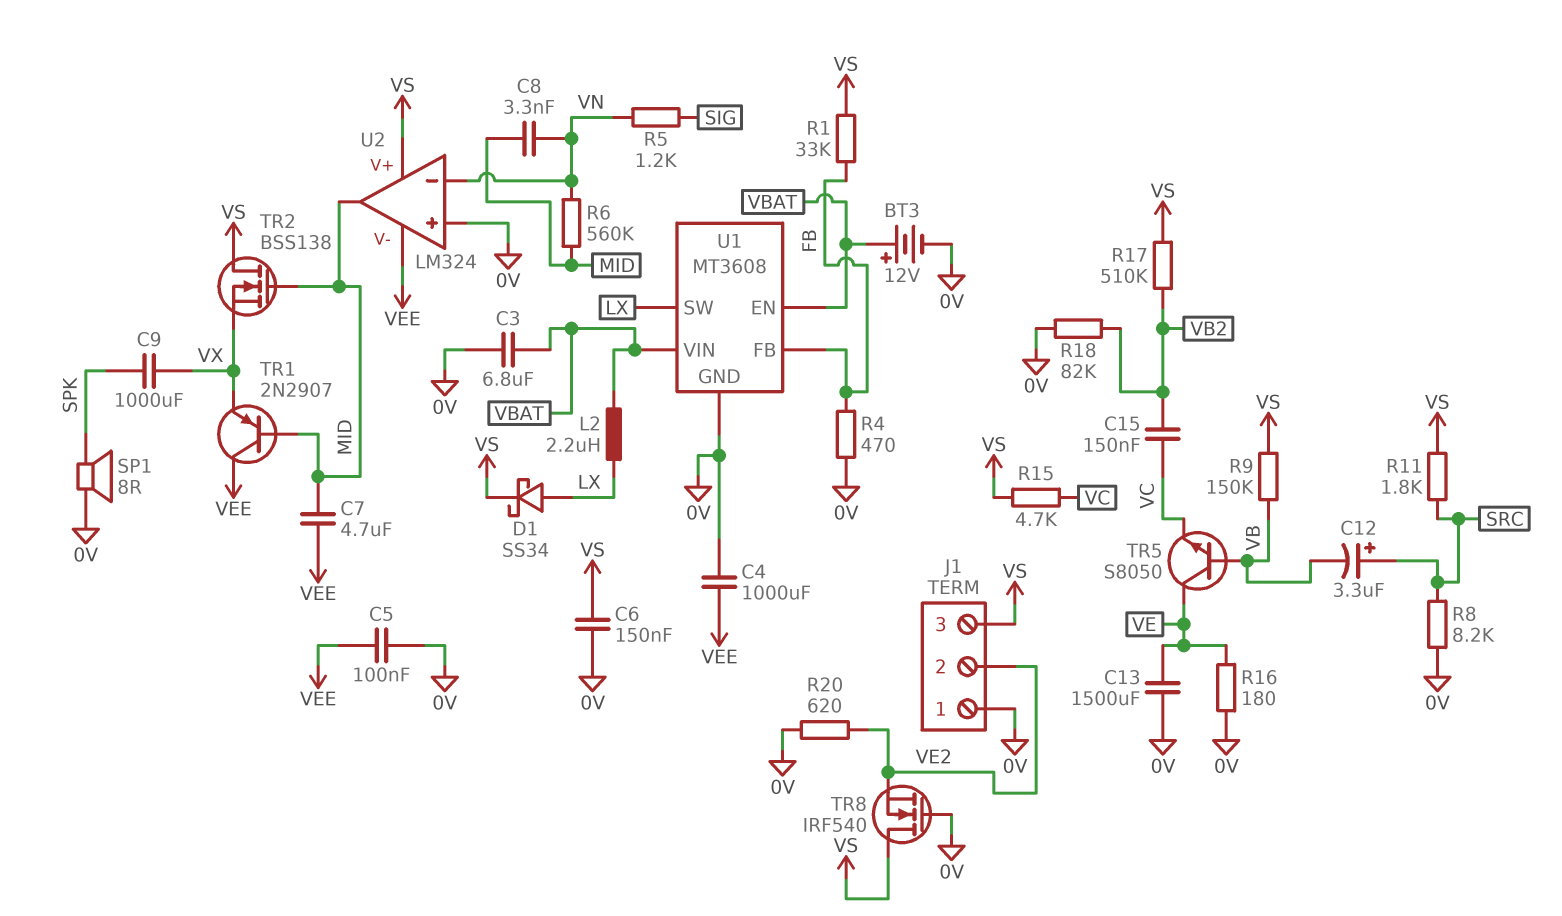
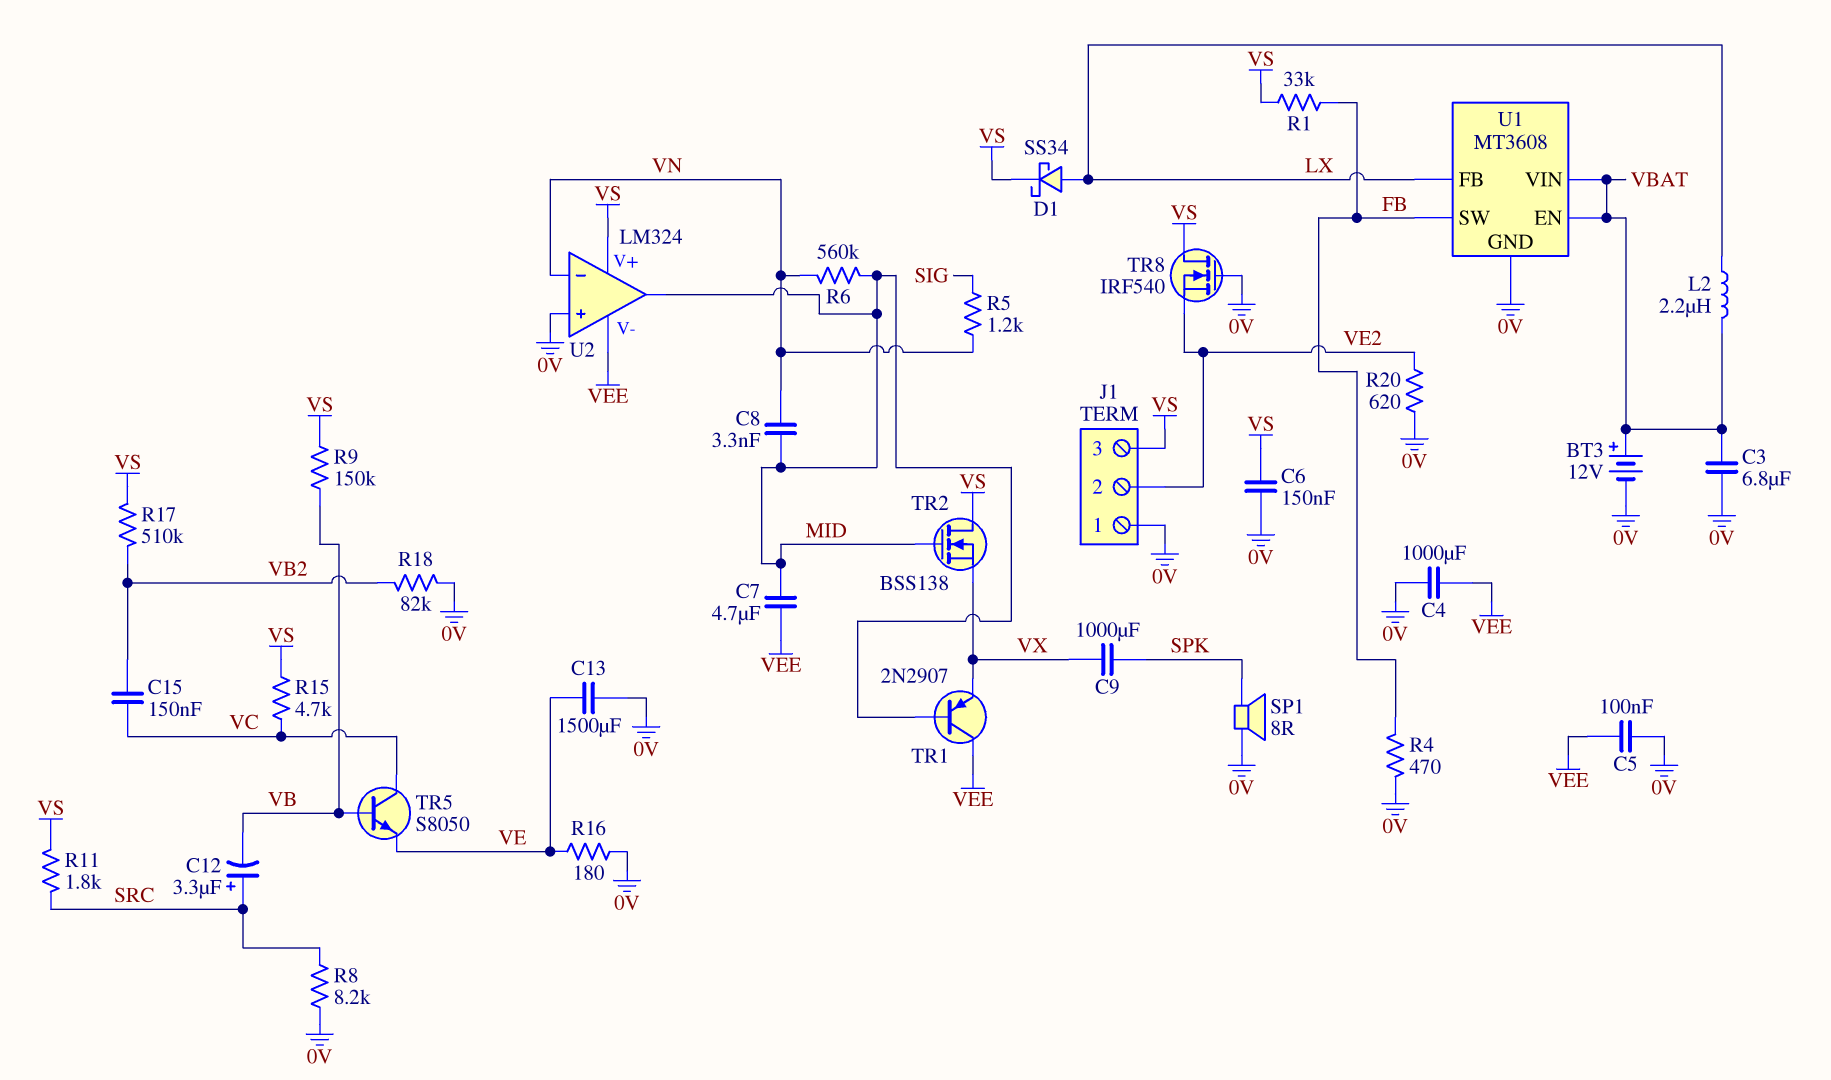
TR5: NPN S8050 (B VB, C VE, E VC) -> NPN S8050 (B VB, C VC, E VE)
U1 pin FB: FB -> LX
U1 pin SW: LX -> FB

